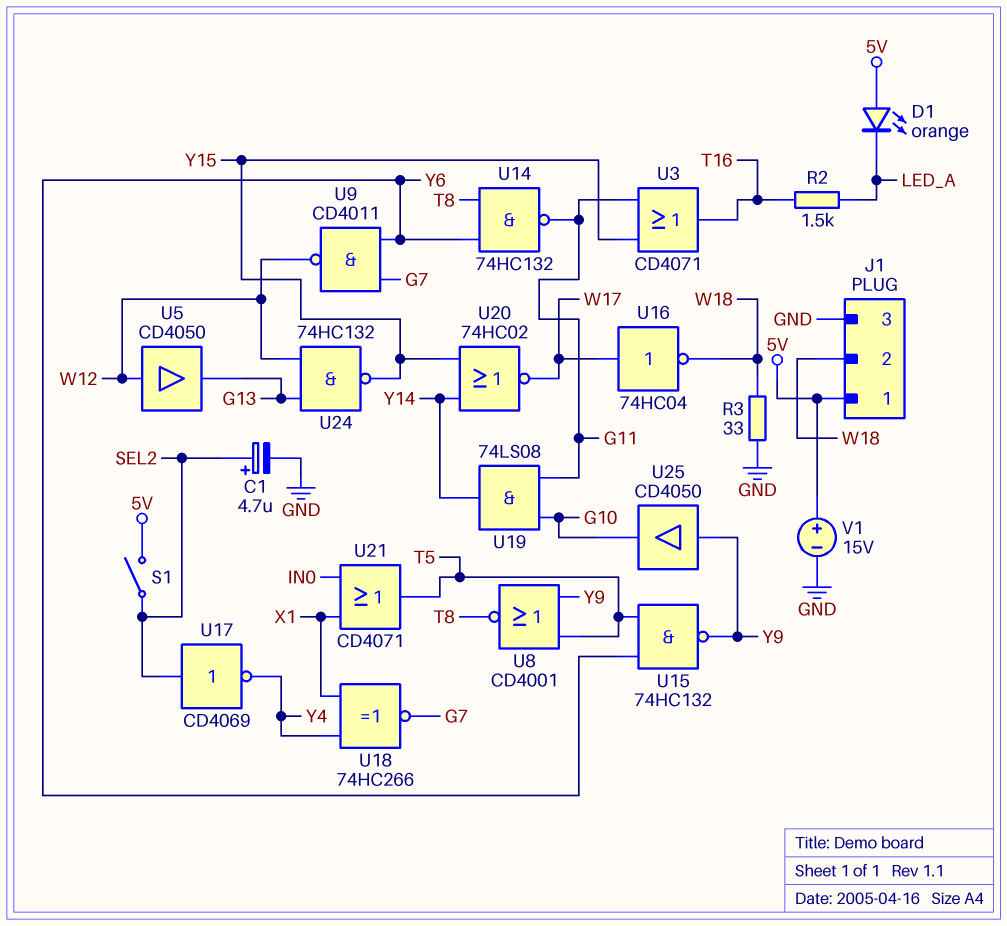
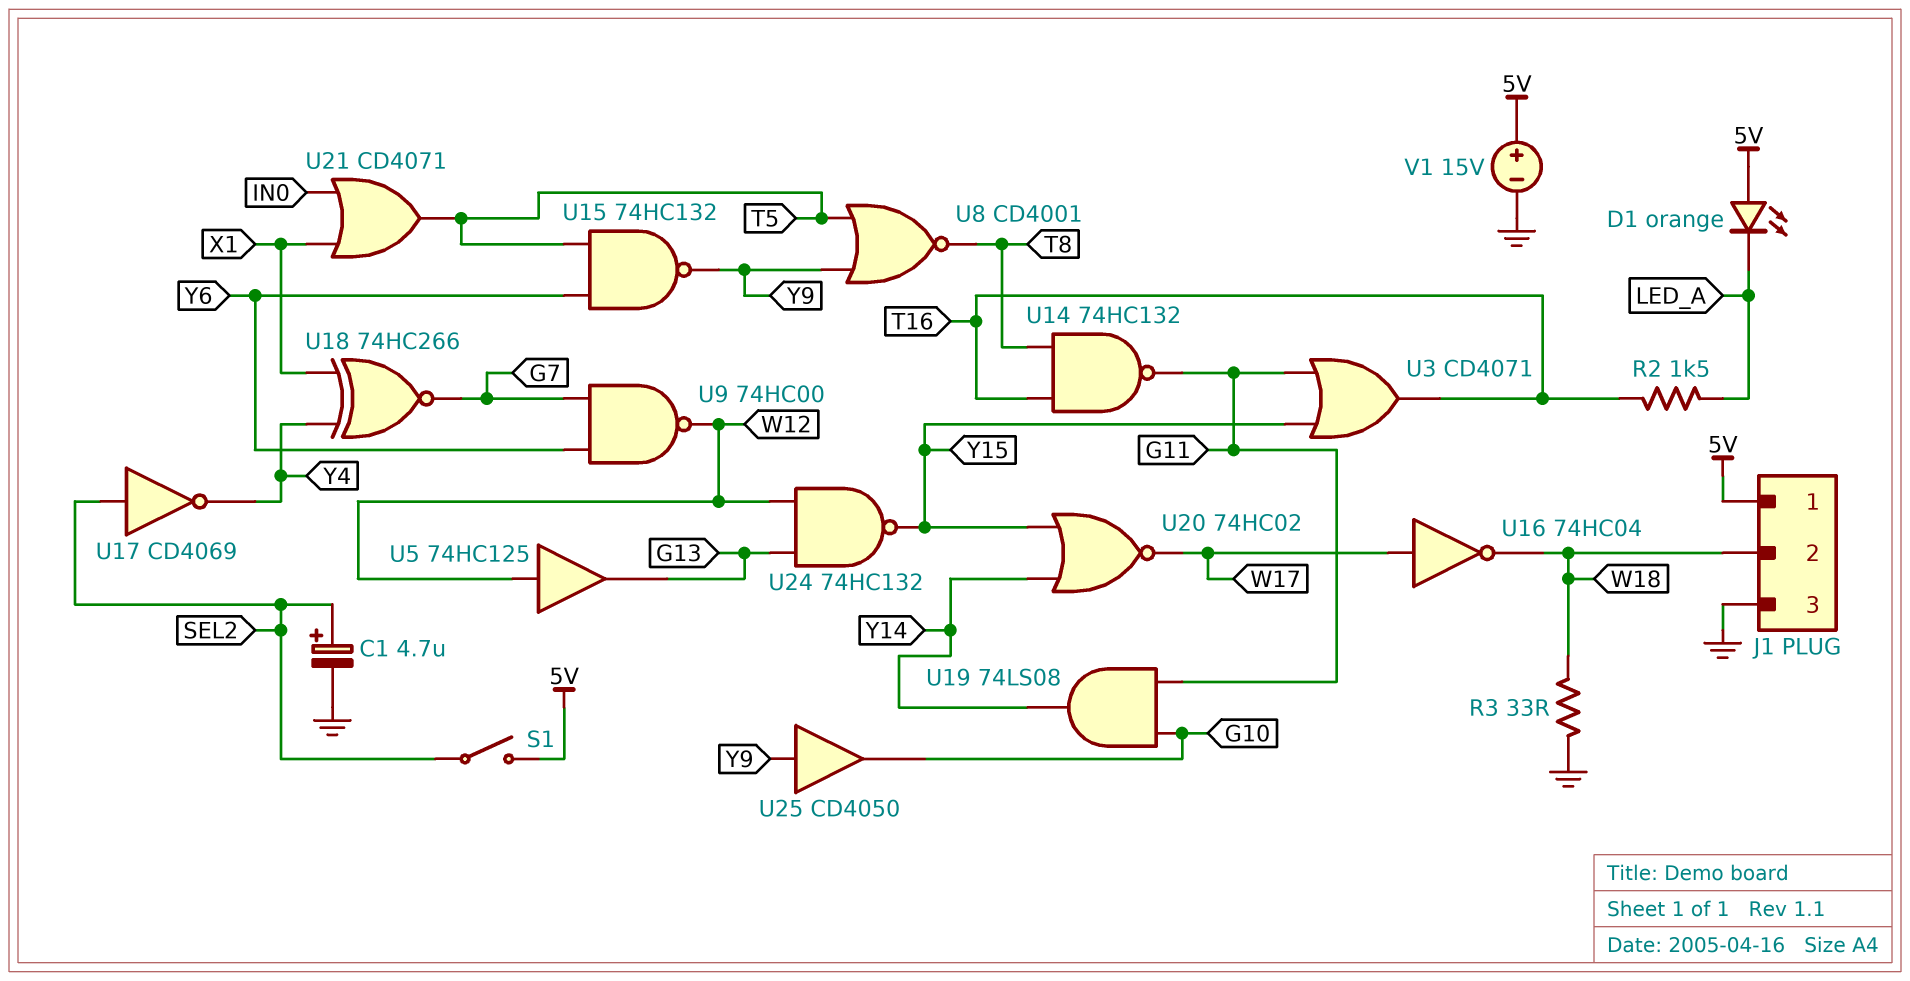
U5: buffer CD4050 (in W12, out G13) -> buffer 74HC125 (in W12, out G13)
U9: NAND CD4011 (in G7, in Y6, out W12) -> NAND 74HC00 (in G7, in Y6, out W12)
U14: NAND 74HC132 (in T8, in Y6, out G11) -> NAND 74HC132 (in T8, in T16, out G11)

